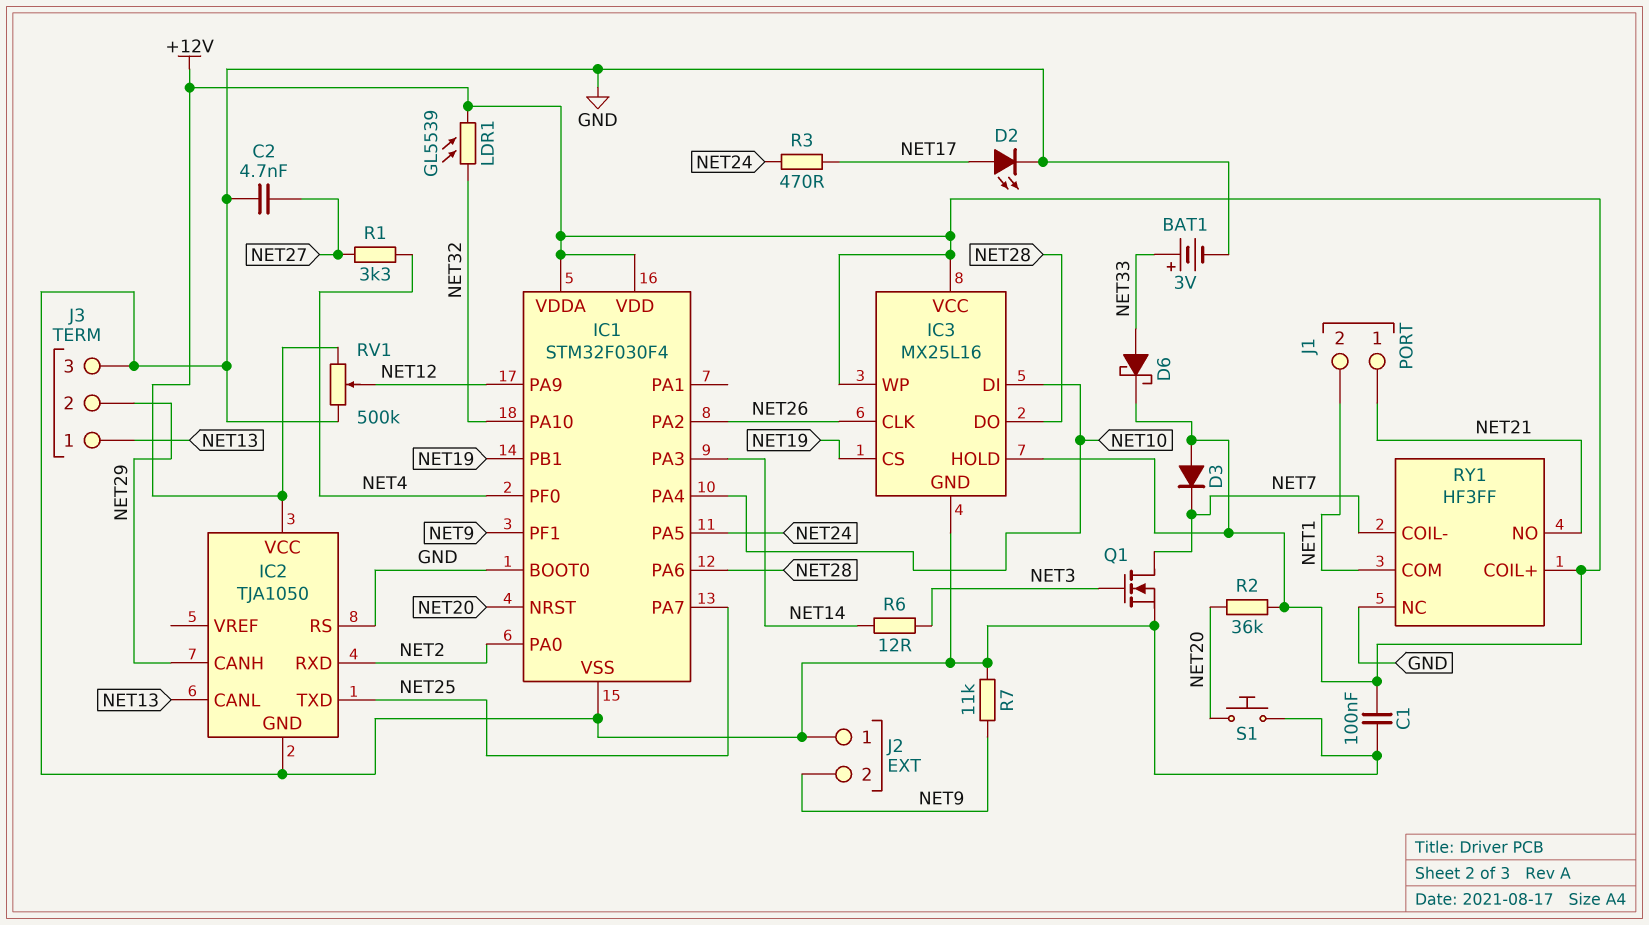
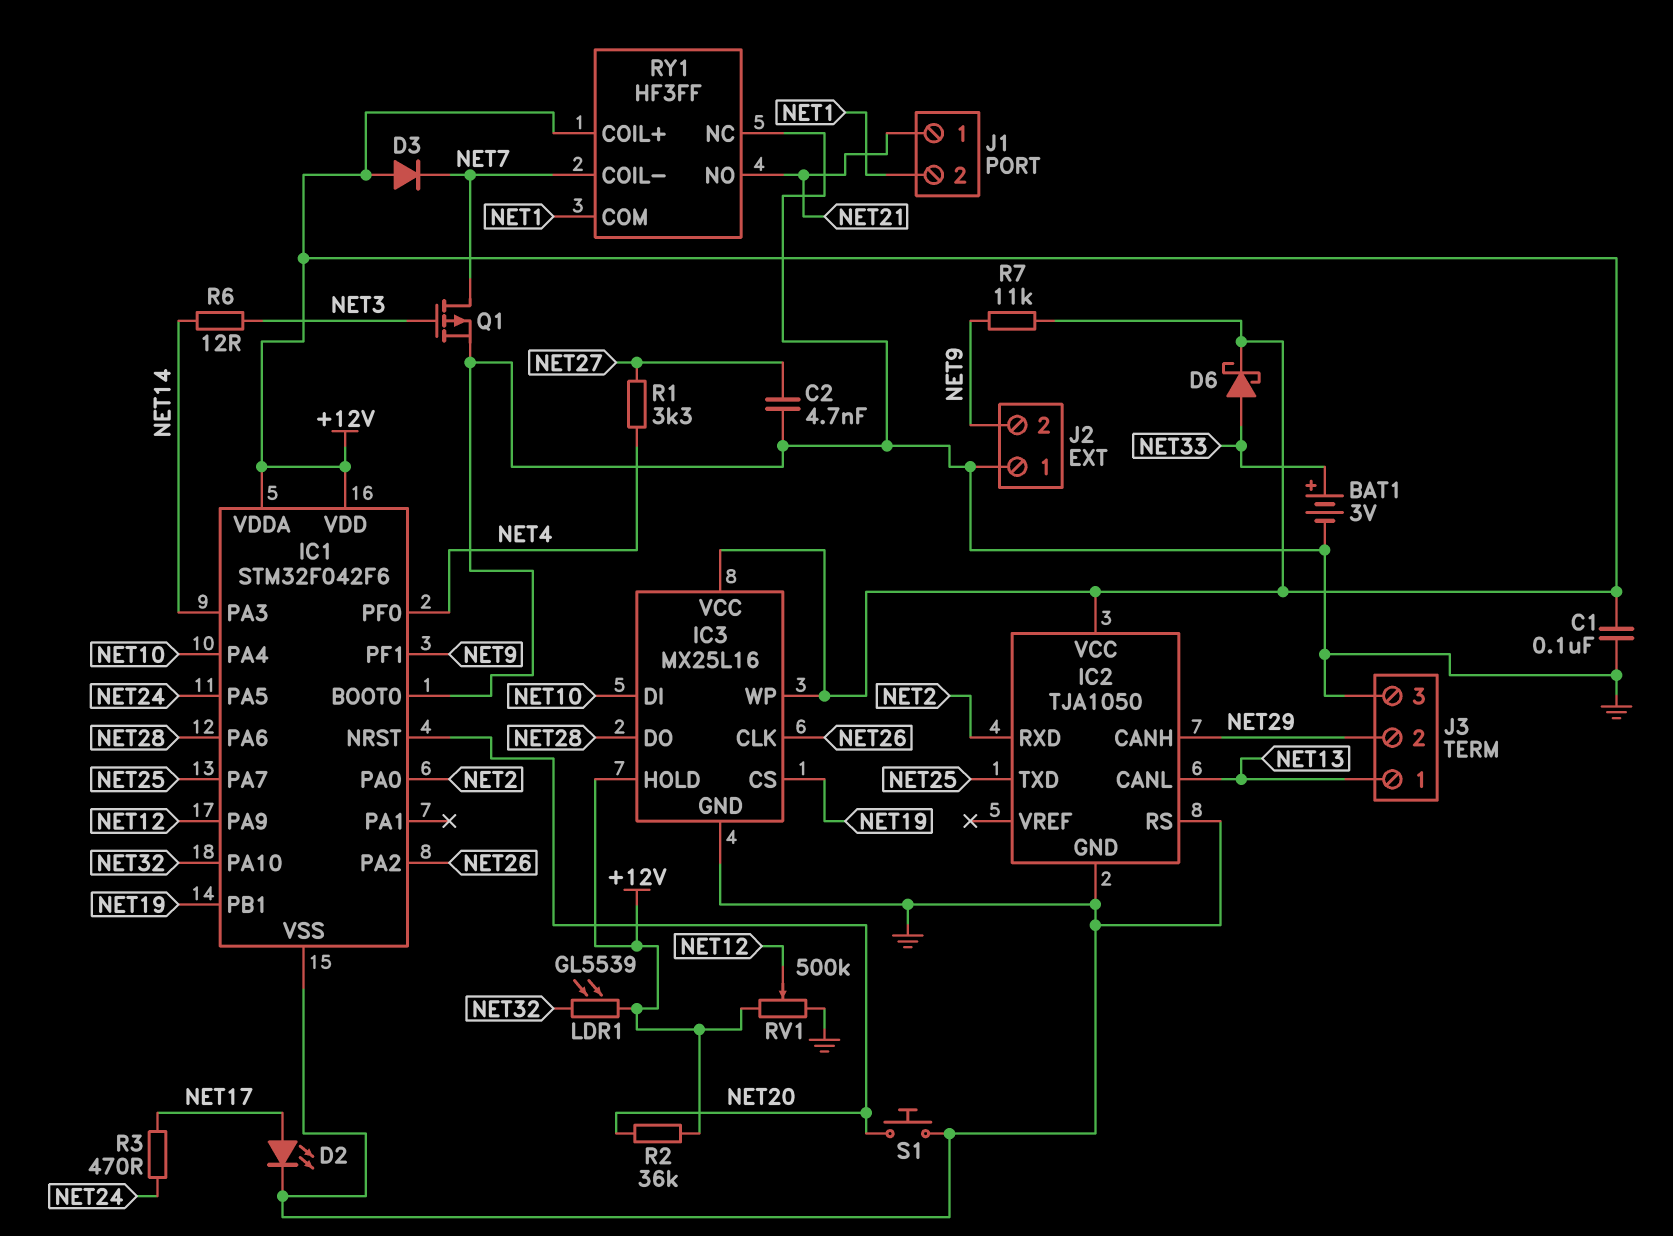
IC1: STM32F030F4 -> STM32F042F6
Q1: NMOS (G NET3, D NET7, S GND) -> PMOS (G NET3, D NET7, S GND)
R7: 11k (GND, NET9) -> 11k (+12V, NET9)

